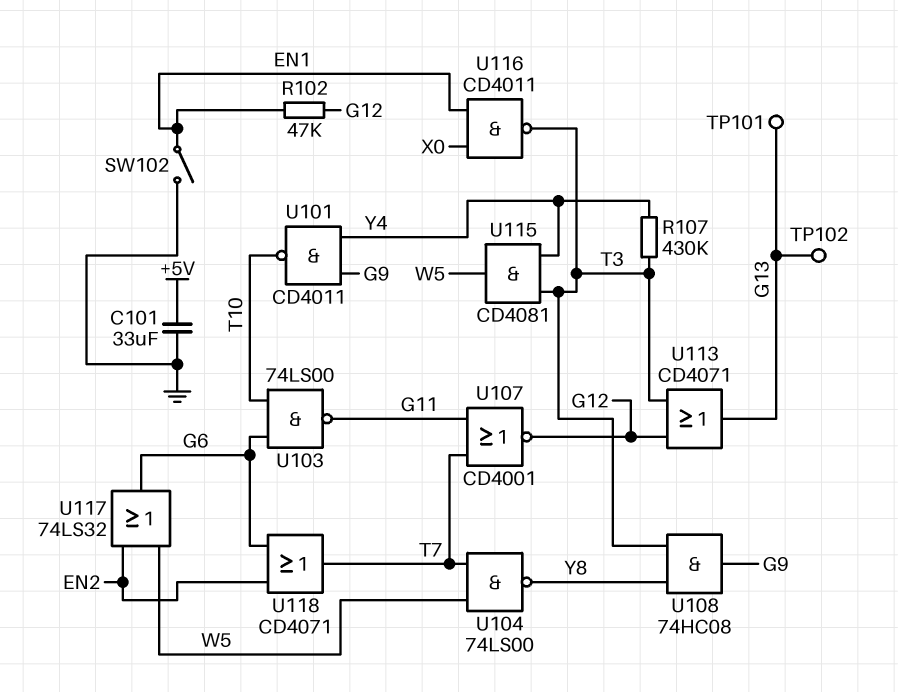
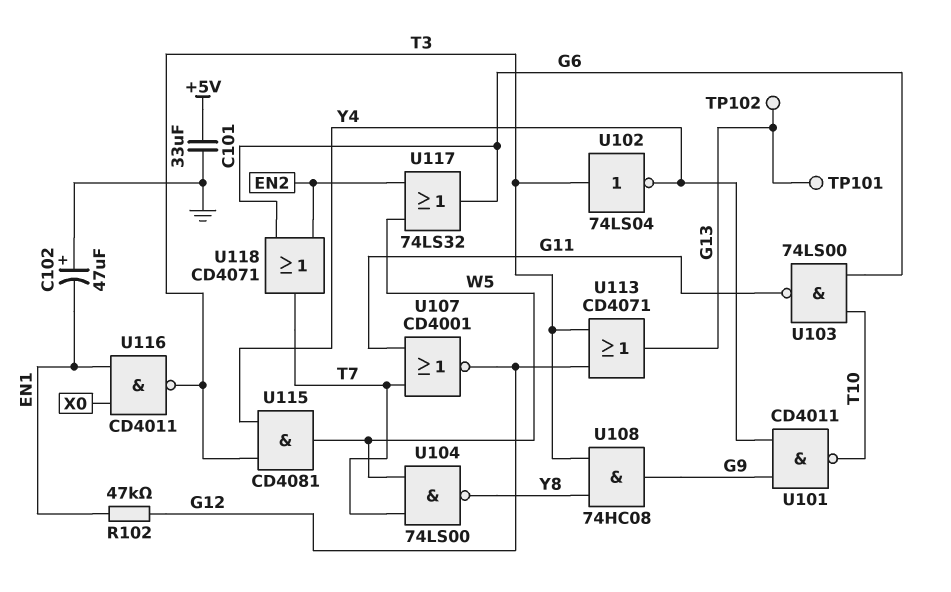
C102: none -> 47uF (plus GND, minus EN1)
R107: 430k (T3, Y4) -> none
SW102: switch (EN1, GND) -> none
U102: none -> NOT 74LS04 (in T3, out Y4)

